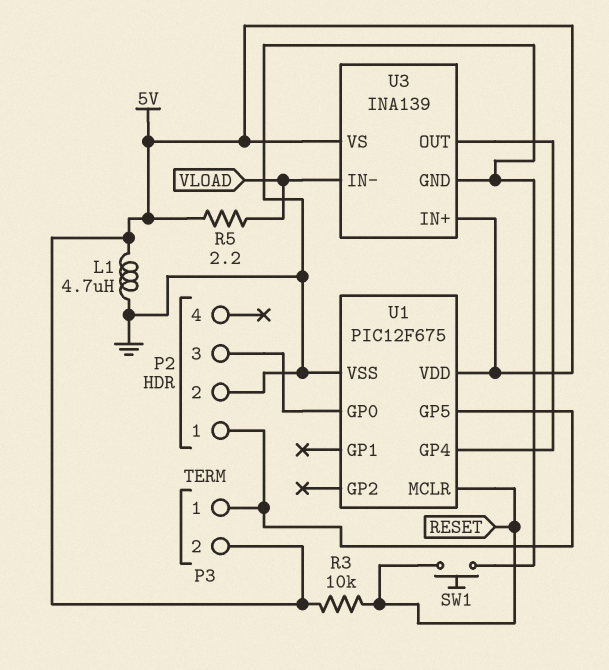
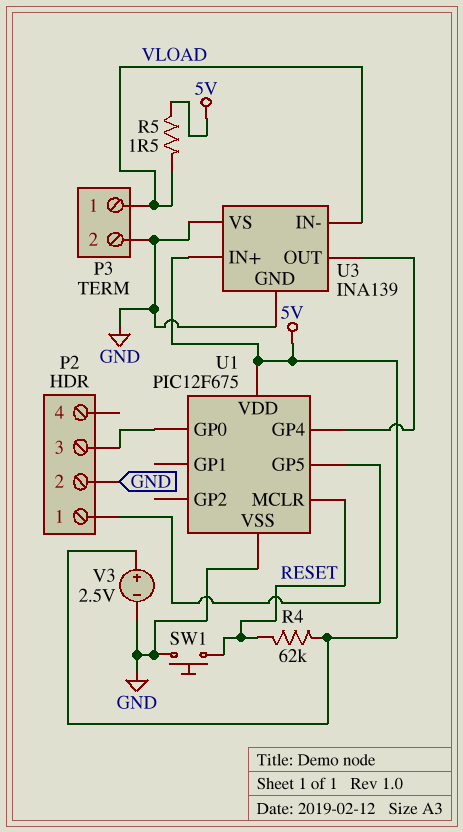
L1: 4.7uH (5V, GND) -> none
P3 pin 1: P2/1 -> VLOAD
P3 pin 2: 5V -> GND
R3: 10k (5V, RESET) -> none
R4: none -> 62k (5V, RESET)
R5: 2.2 (5V, VLOAD) -> 1.5 (5V, VLOAD)
U3 pin VS: 5V -> GND
V3: none -> 2.5V (plus 5V, minus GND)

